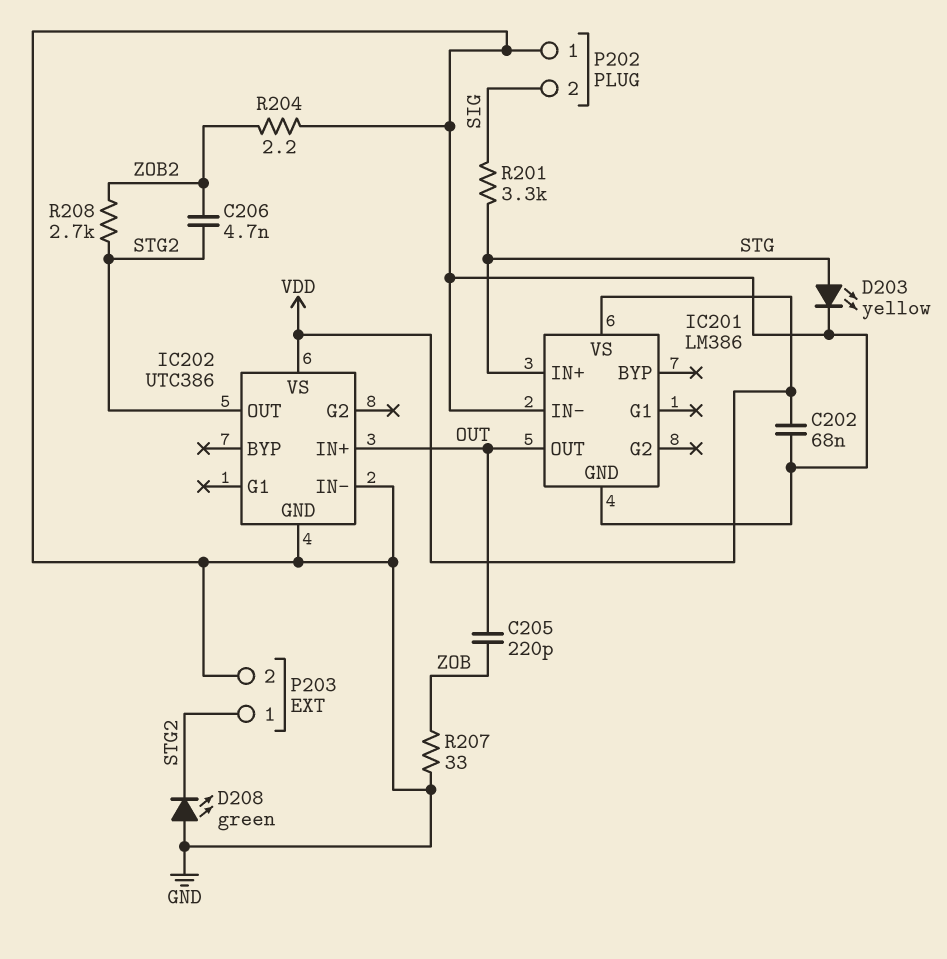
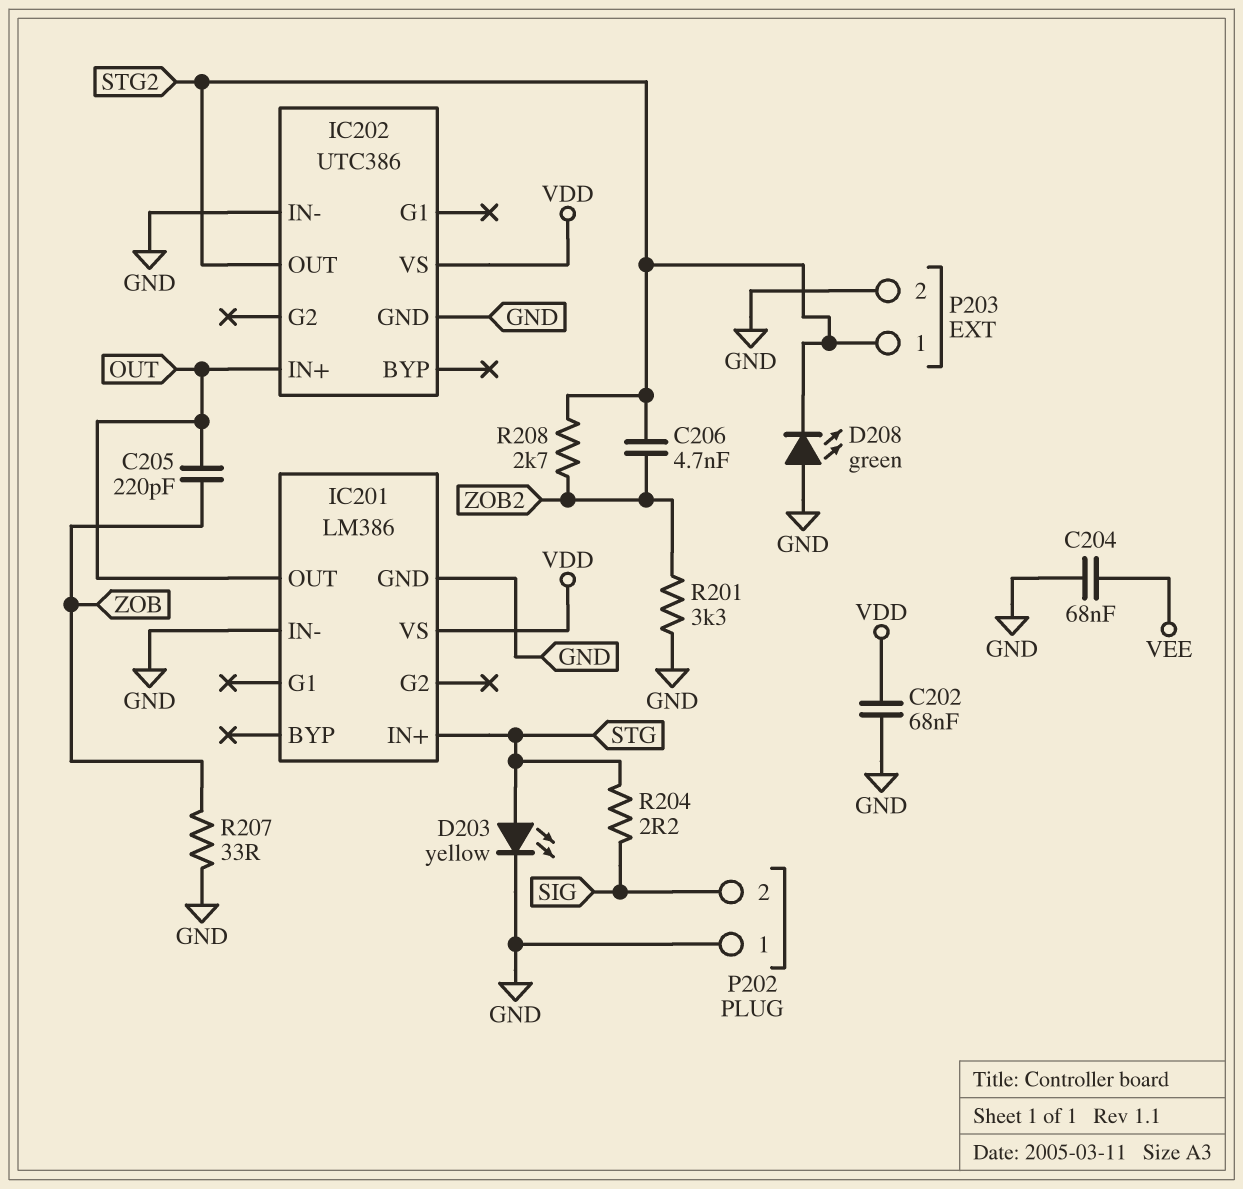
C204: none -> 68nF (GND, VEE)
R201: 3.3k (SIG, STG) -> 3.3k (GND, ZOB2)
R204: 2.2 (GND, ZOB2) -> 2.2 (SIG, STG)

